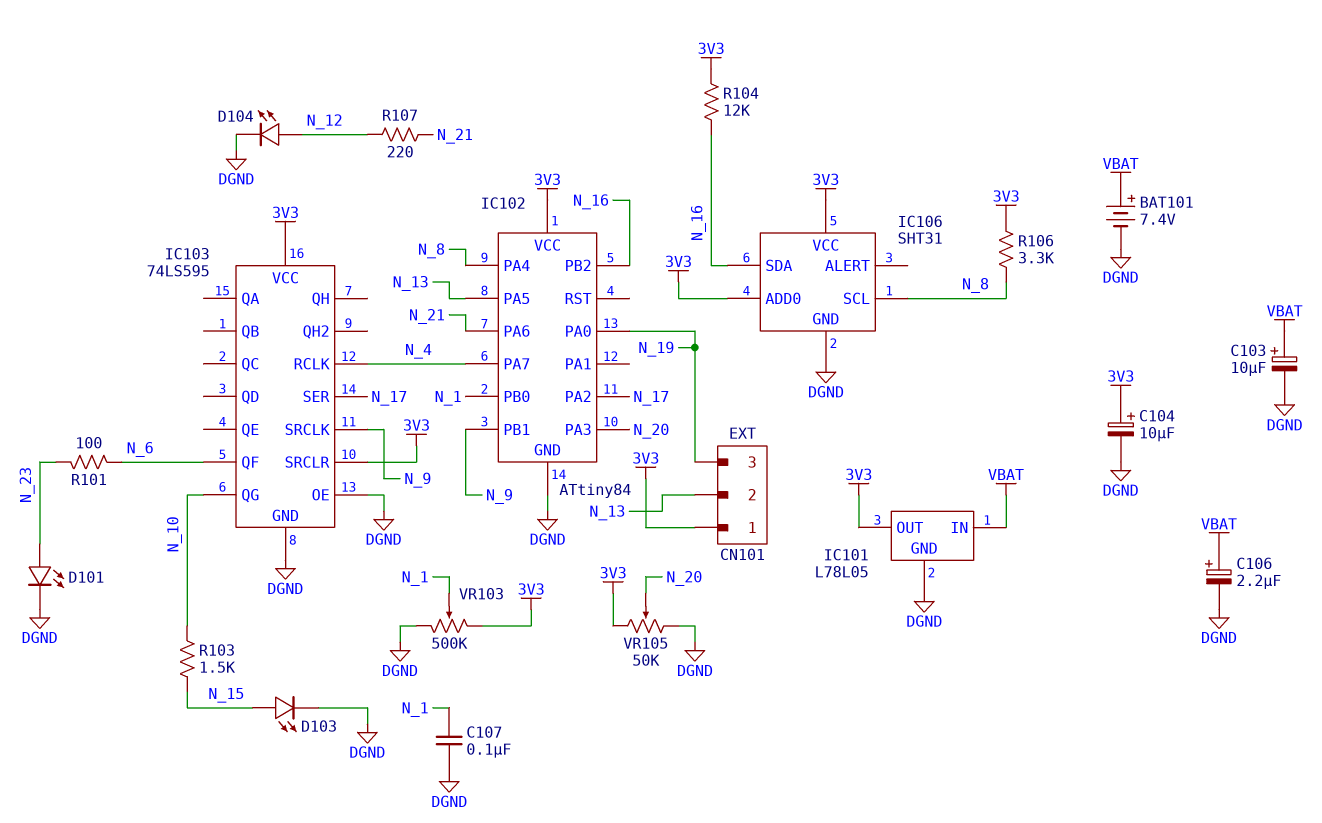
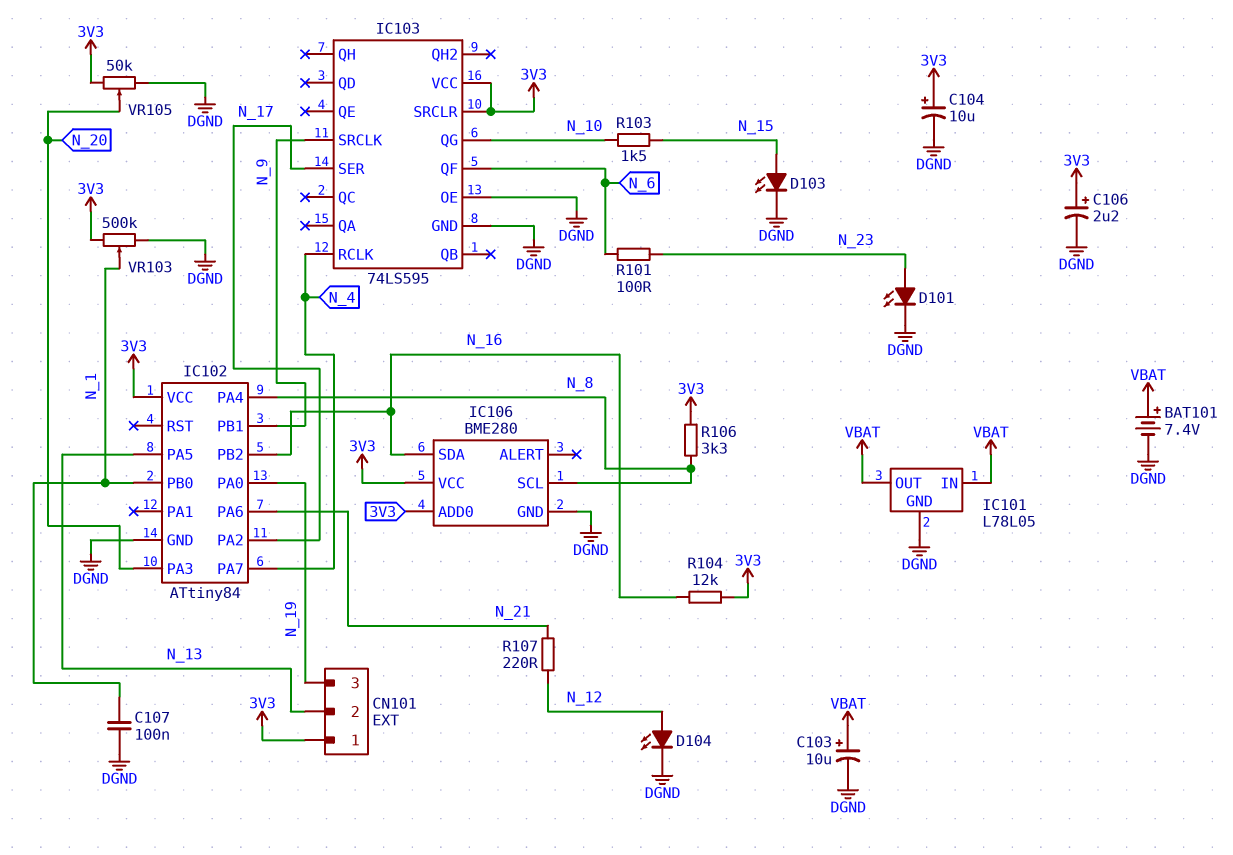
C106: 2.2uF (plus VBAT, minus DGND) -> 2.2uF (plus 3V3, minus DGND)
IC101 pin OUT: 3V3 -> VBAT
IC106: SHT31 -> BME280

